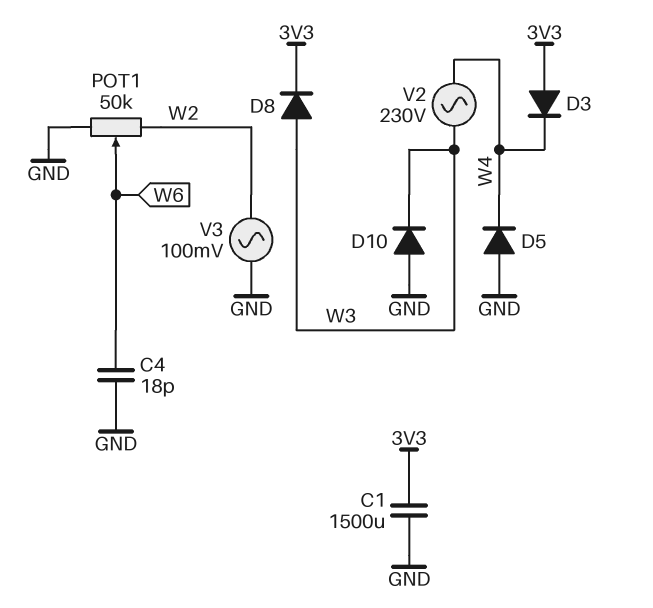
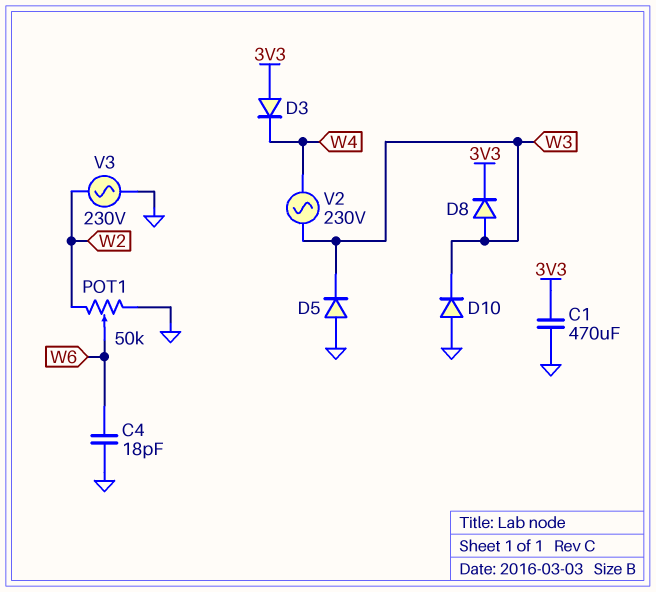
C1: 1500uF (3V3, GND) -> 470uF (3V3, GND)
D5: diode (A GND, K W4) -> diode (A GND, K W3)
V3: AC 100mV (GND, W2) -> AC 230V (GND, W2)

